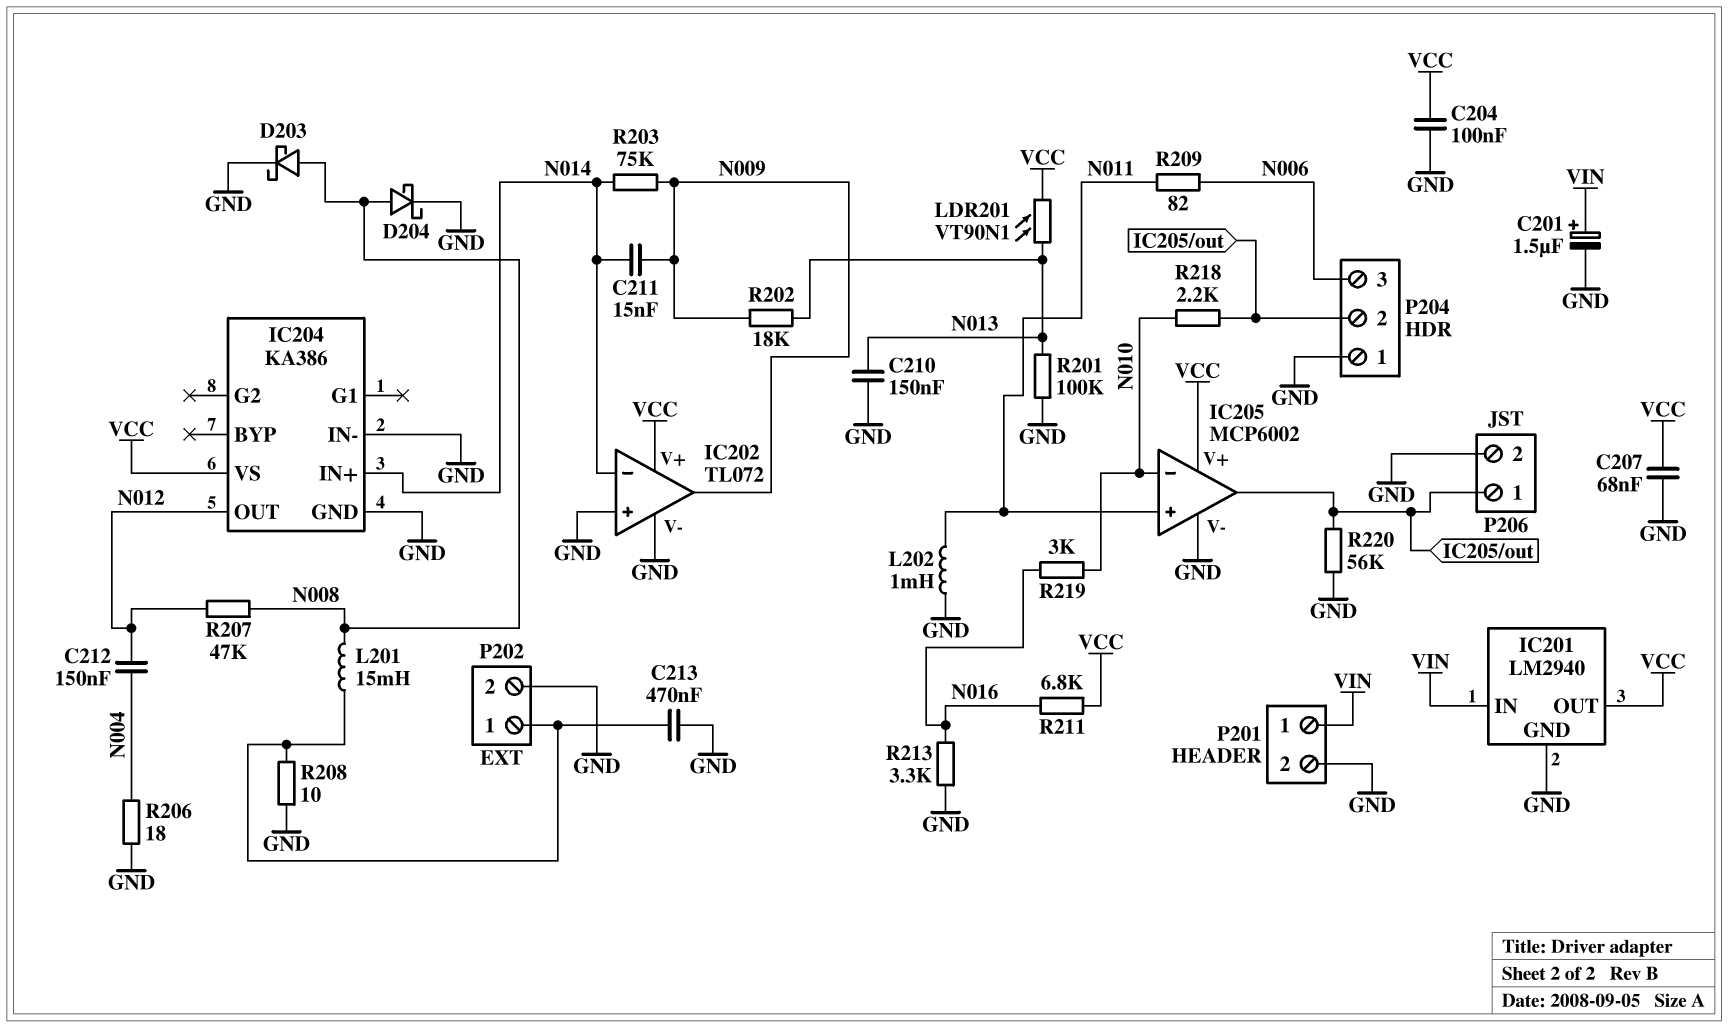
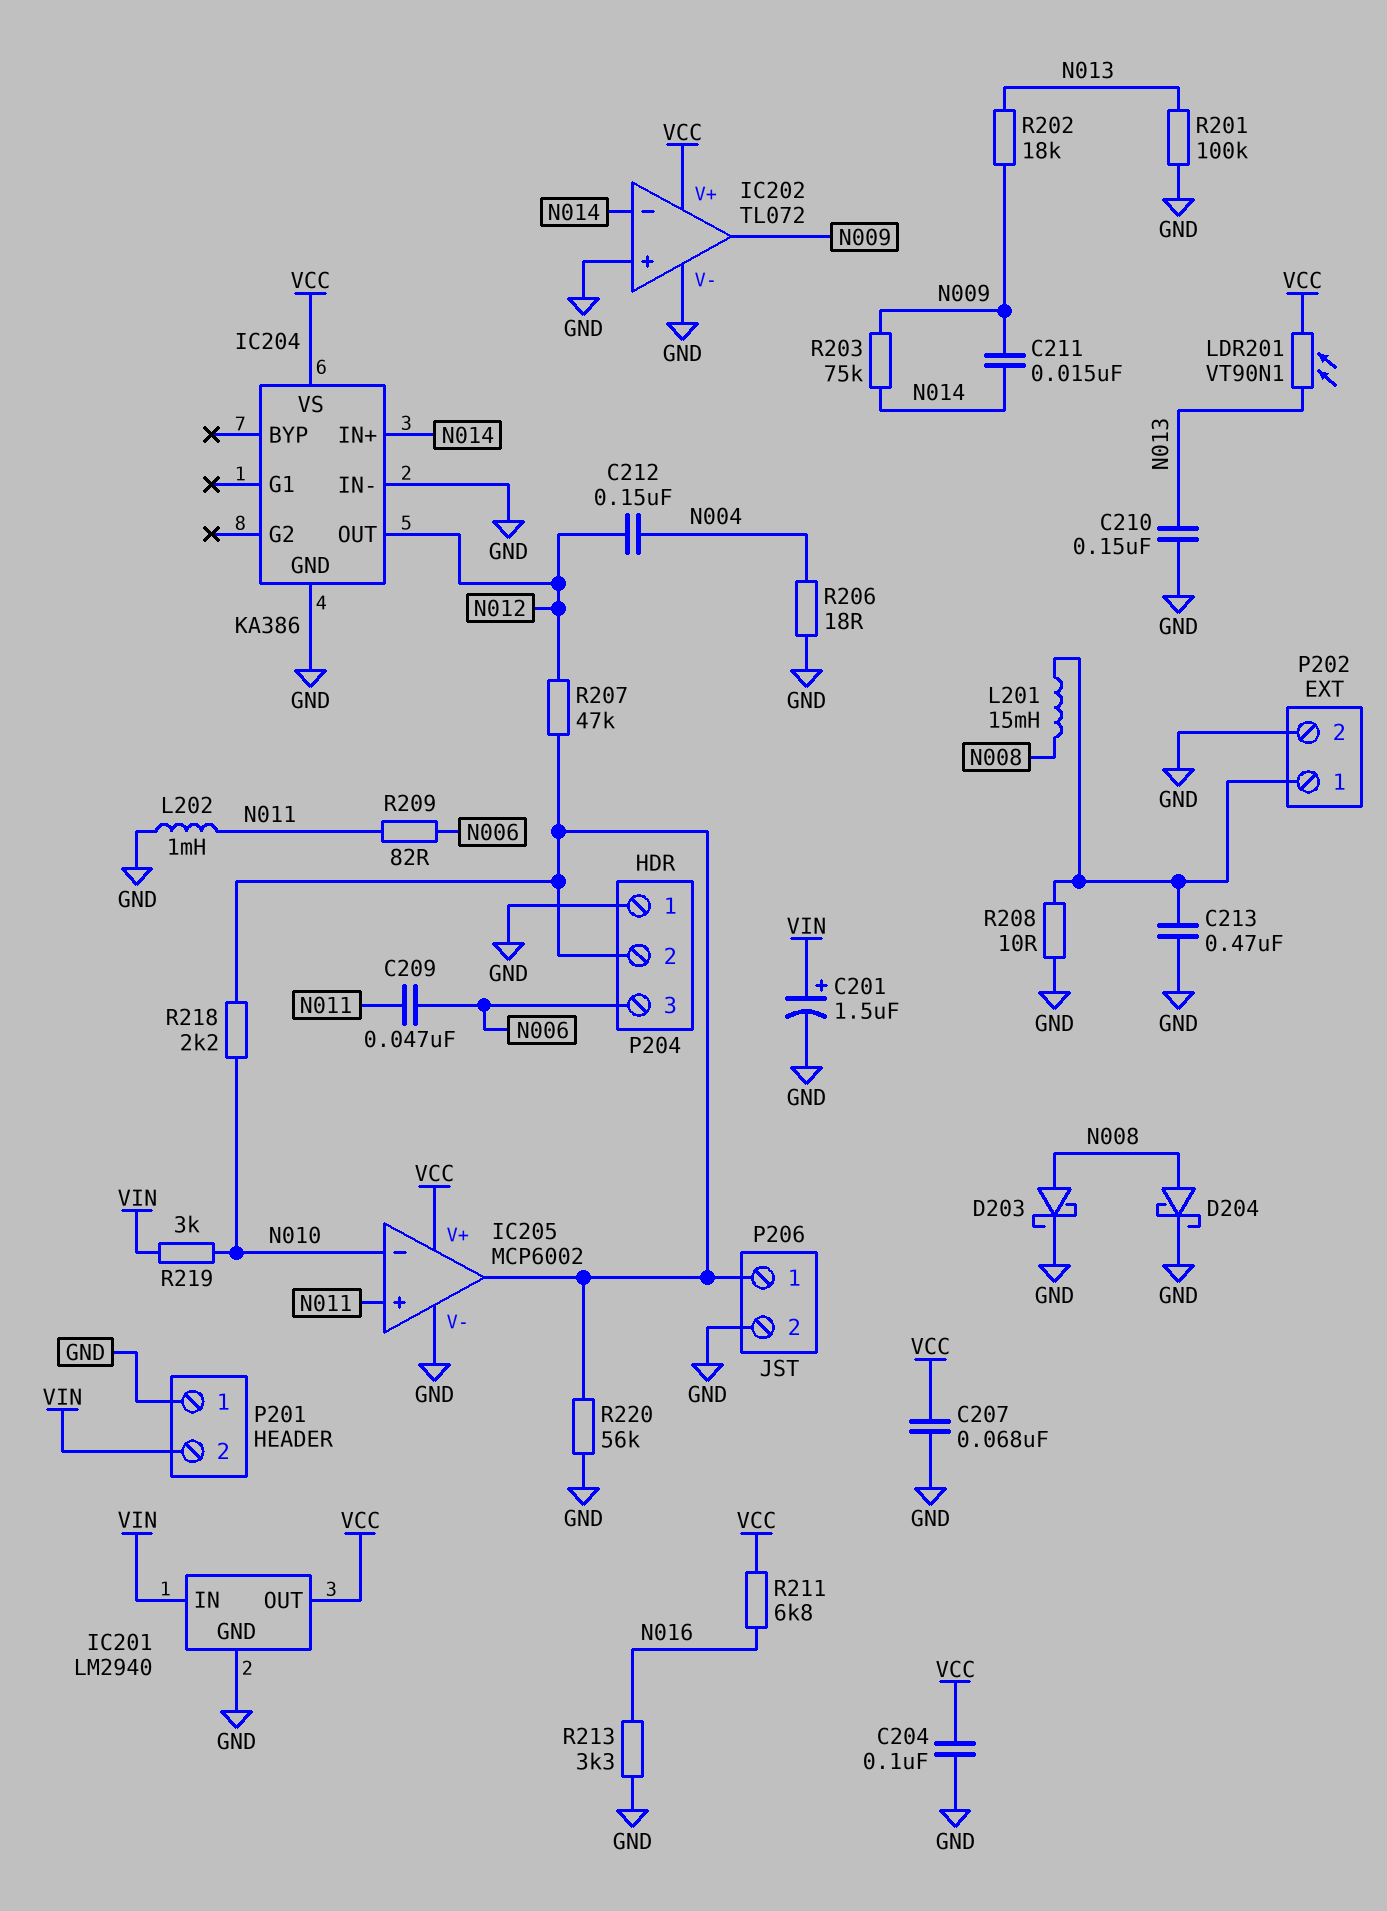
C209: none -> 47nF (N006, N011)
P201 pin 1: VIN -> GND
P201 pin 2: GND -> VIN
R207: 47k (N008, N012) -> 47k (IC205/out, N012)
R219: 3k (N010, N016) -> 3k (N010, VIN)

